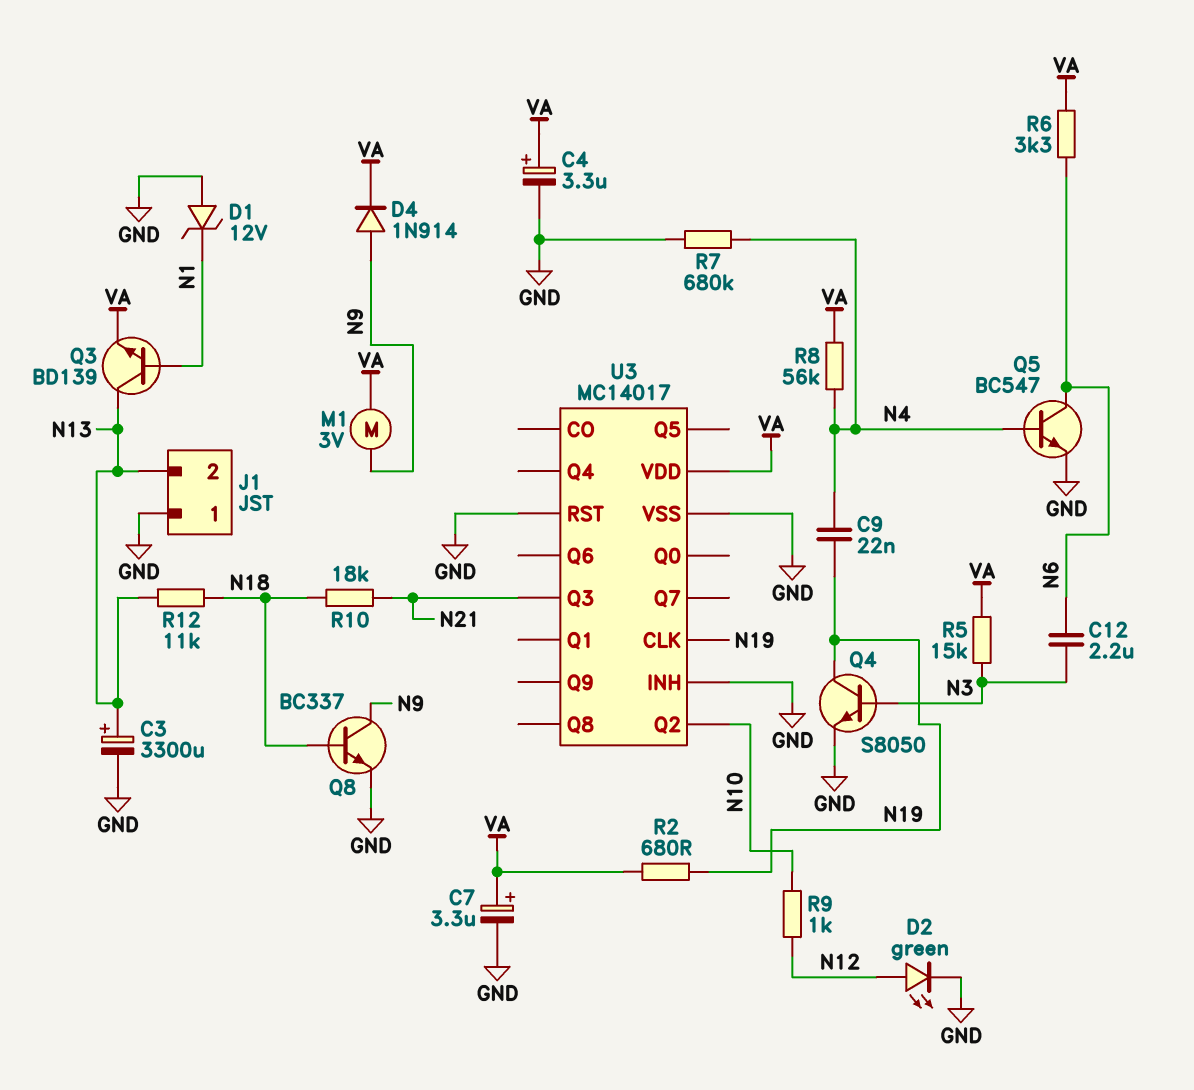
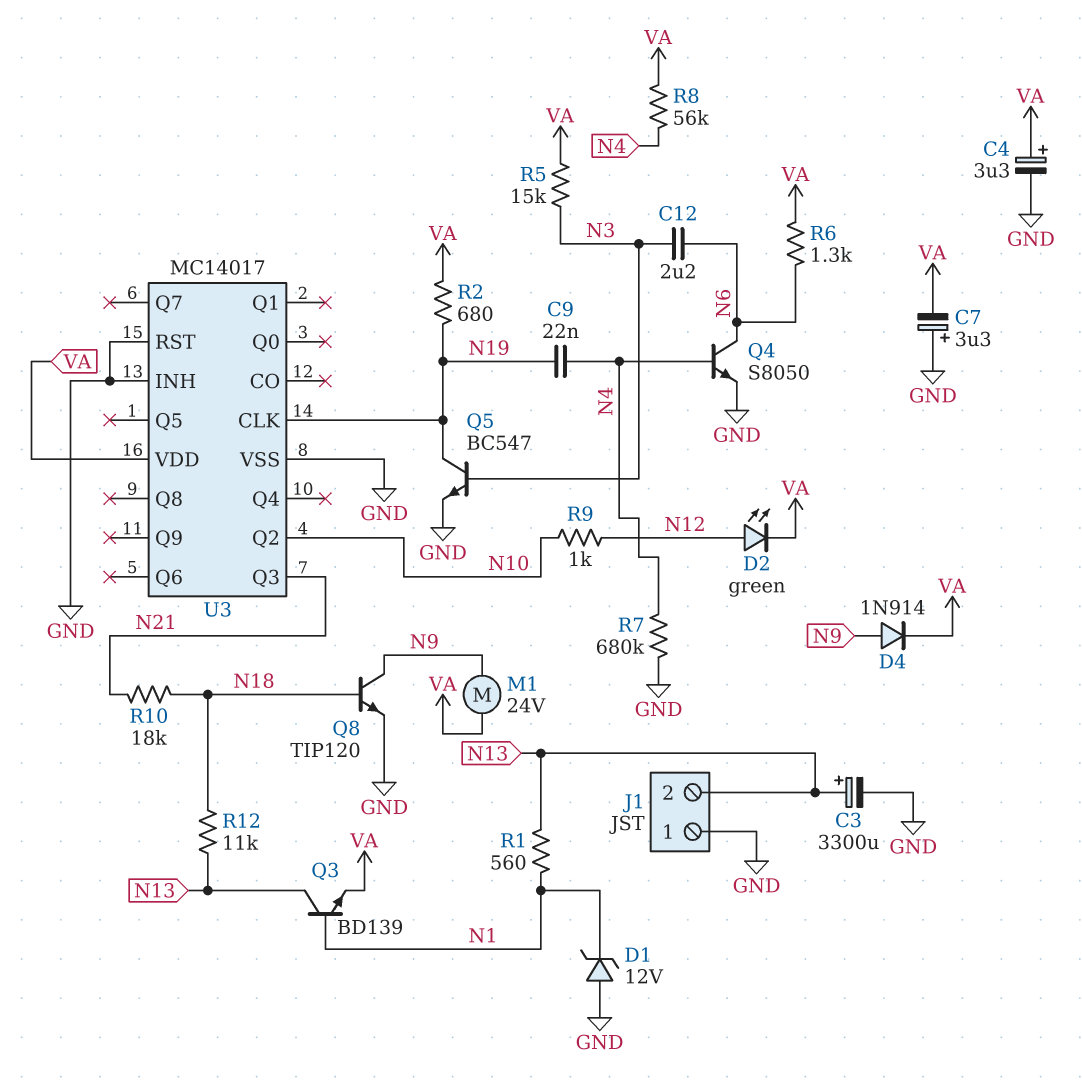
C7: 3.3uF (plus VA, minus GND) -> 3.3uF (plus GND, minus VA)
D2: LED green (A N12, K GND) -> LED green (A N12, K VA)
M1: motor 3V (N9, VA) -> motor 24V (N9, VA)
Q4: NPN S8050 (B N3, C N19, E GND) -> NPN S8050 (B N4, C N6, E GND)
Q5: NPN BC547 (B N4, C N6, E GND) -> NPN BC547 (B N3, C N19, E GND)
Q8: NPN BC337 (B N18, C N9, E GND) -> NPN TIP120 (B N18, C N9, E GND)
R1: none -> 560 (N1, N13)
R6: 3.3k (N6, VA) -> 1.3k (N6, VA)

